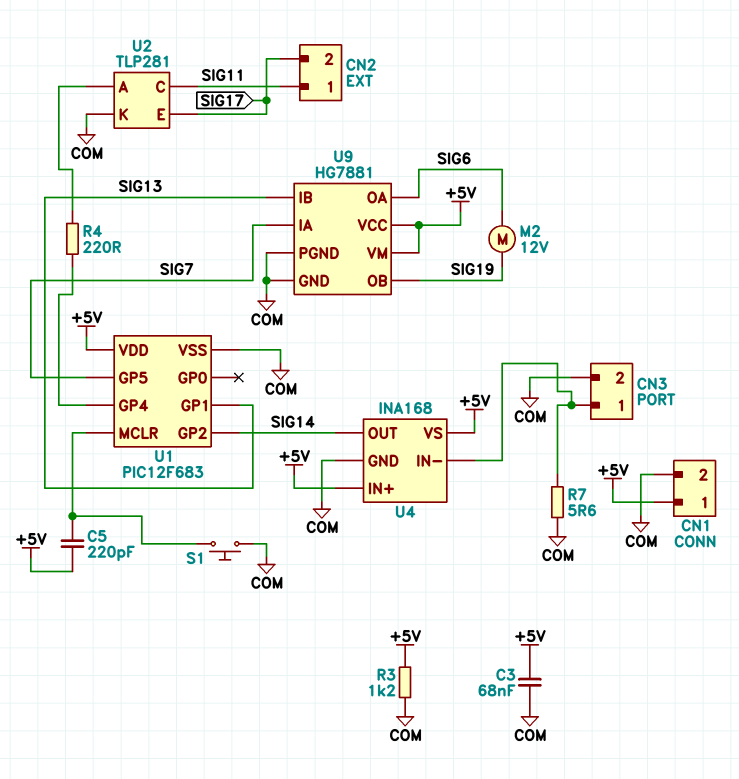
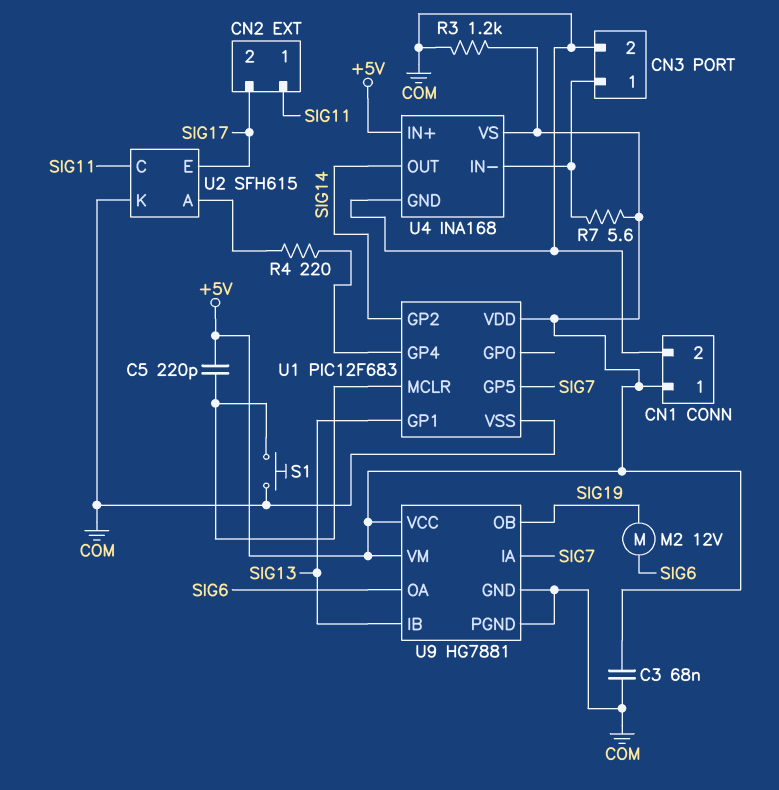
R7: 5.6 (CN3/1, COM) -> 5.6 (+5V, CN3/1)
U2: TLP281 -> SFH615

